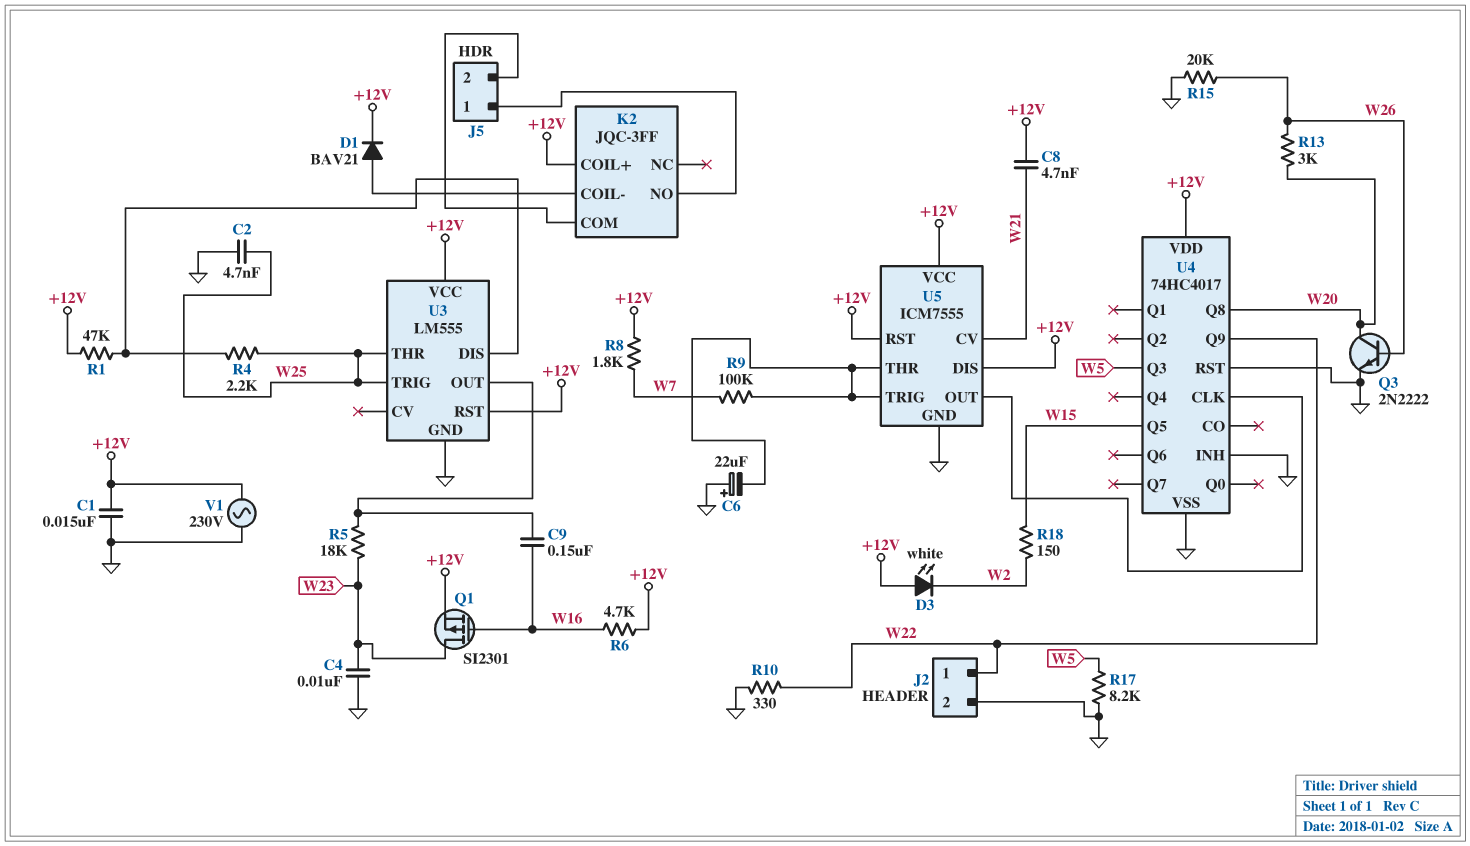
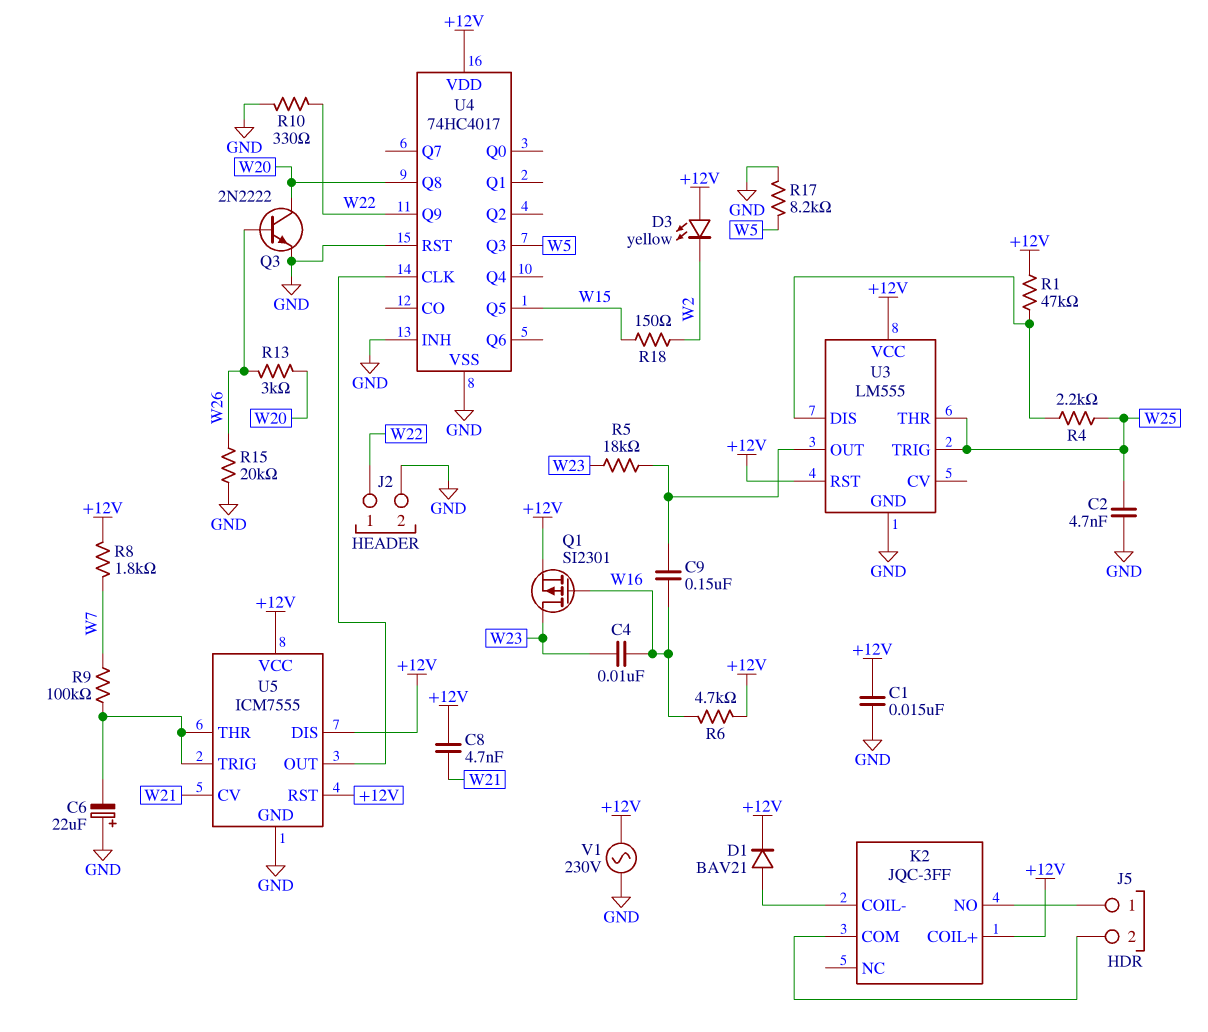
C4: 10nF (GND, W23) -> 10nF (W16, W23)
D3: LED white (A +12V, K W2) -> LED yellow (A +12V, K W2)

